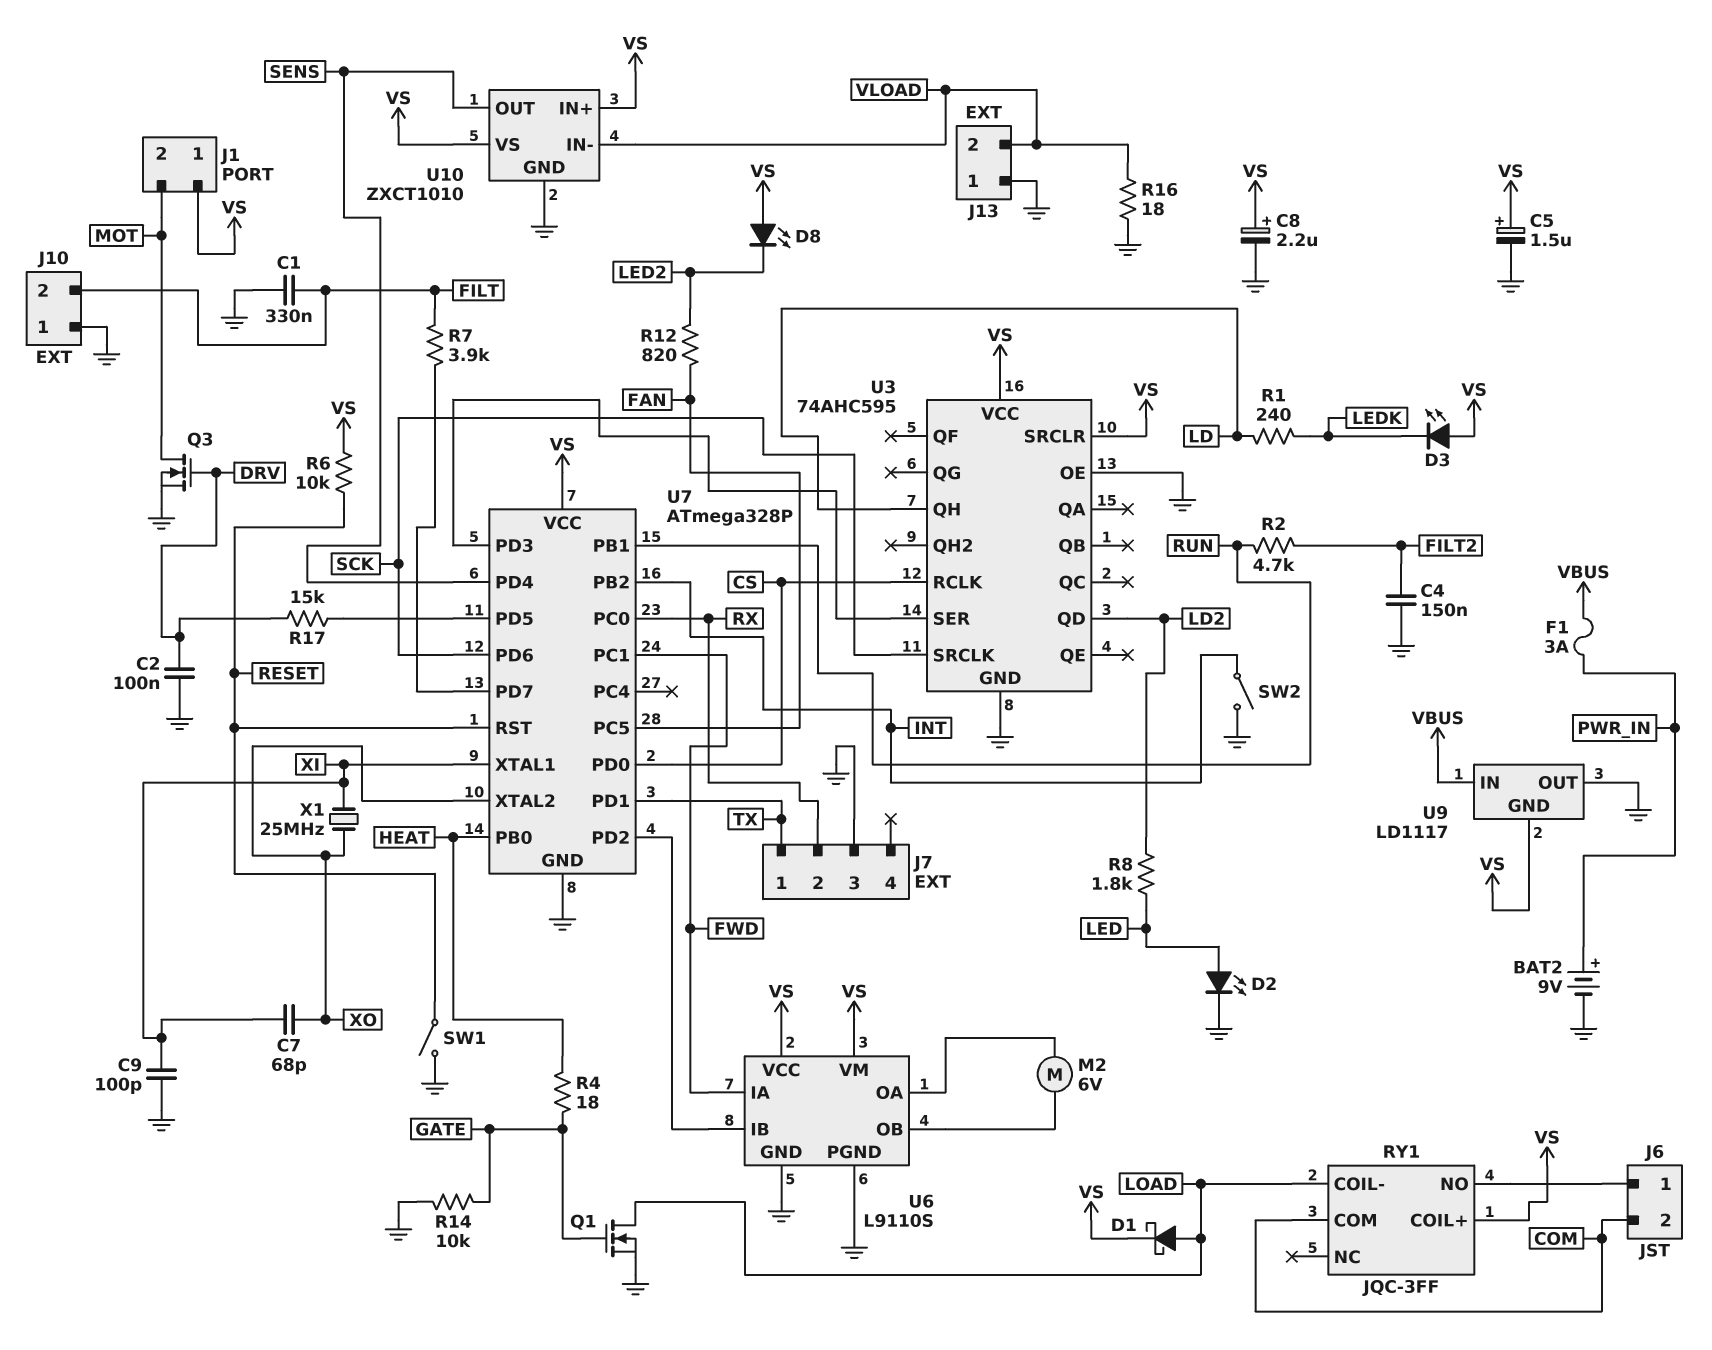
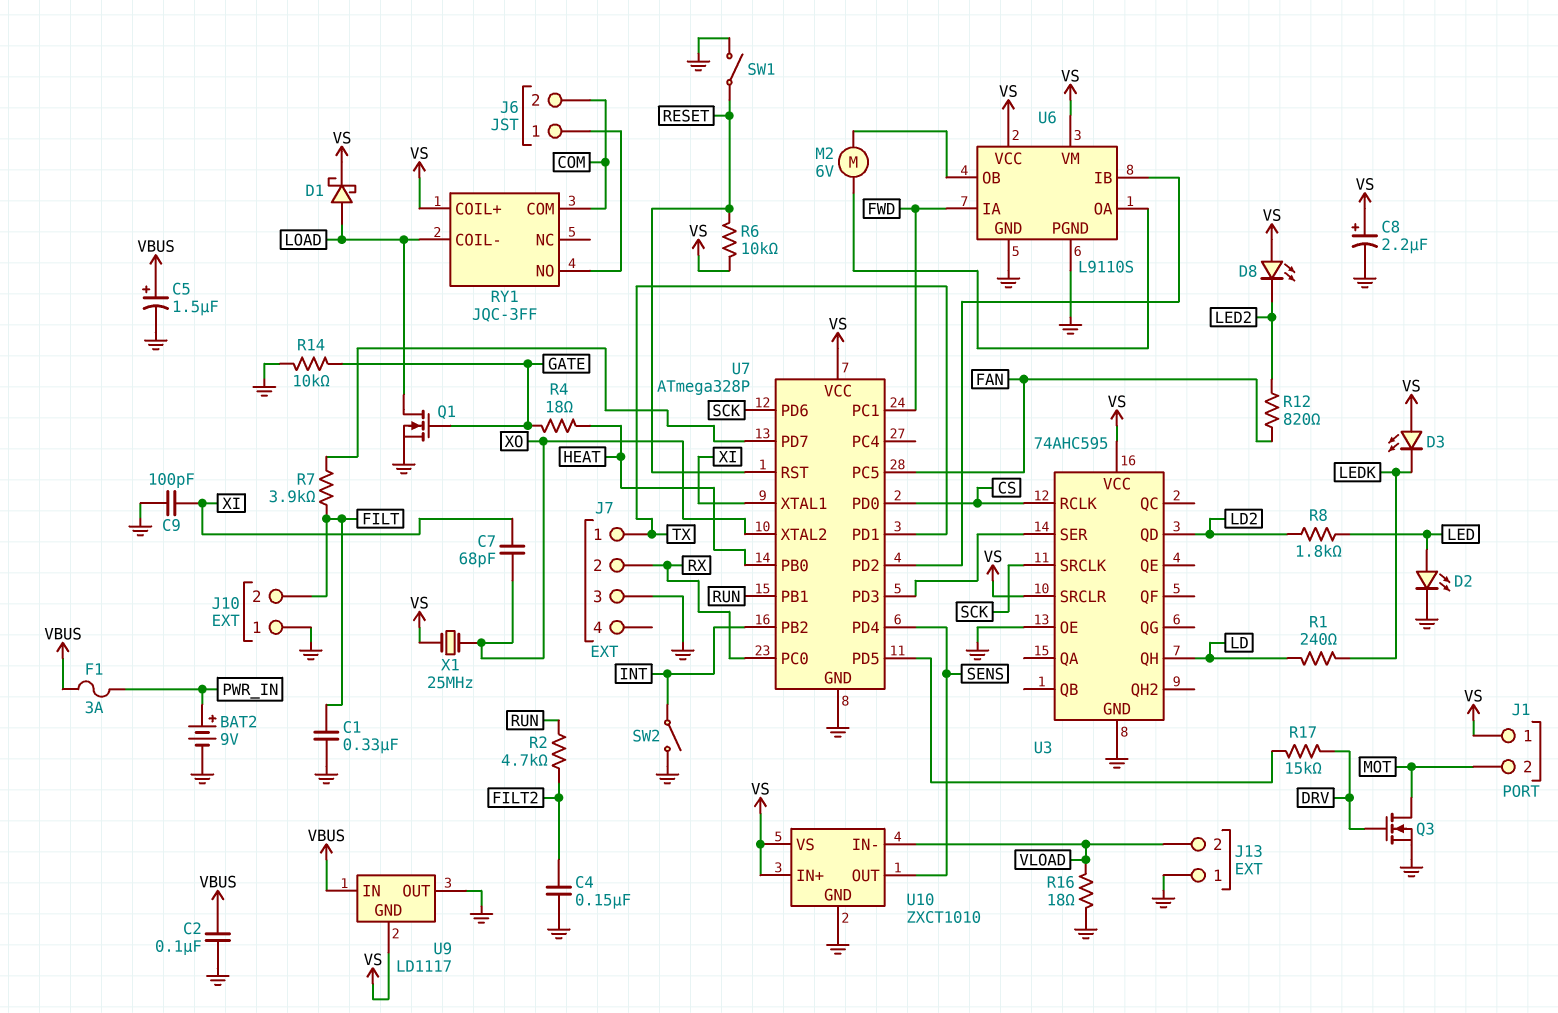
C2: 100nF (DRV, GND) -> 100nF (GND, VBUS)
C5: 1.5uF (plus VS, minus GND) -> 1.5uF (plus VBUS, minus GND)
X1: 25MHz (XI, XO) -> 25MHz (VS, XO)

